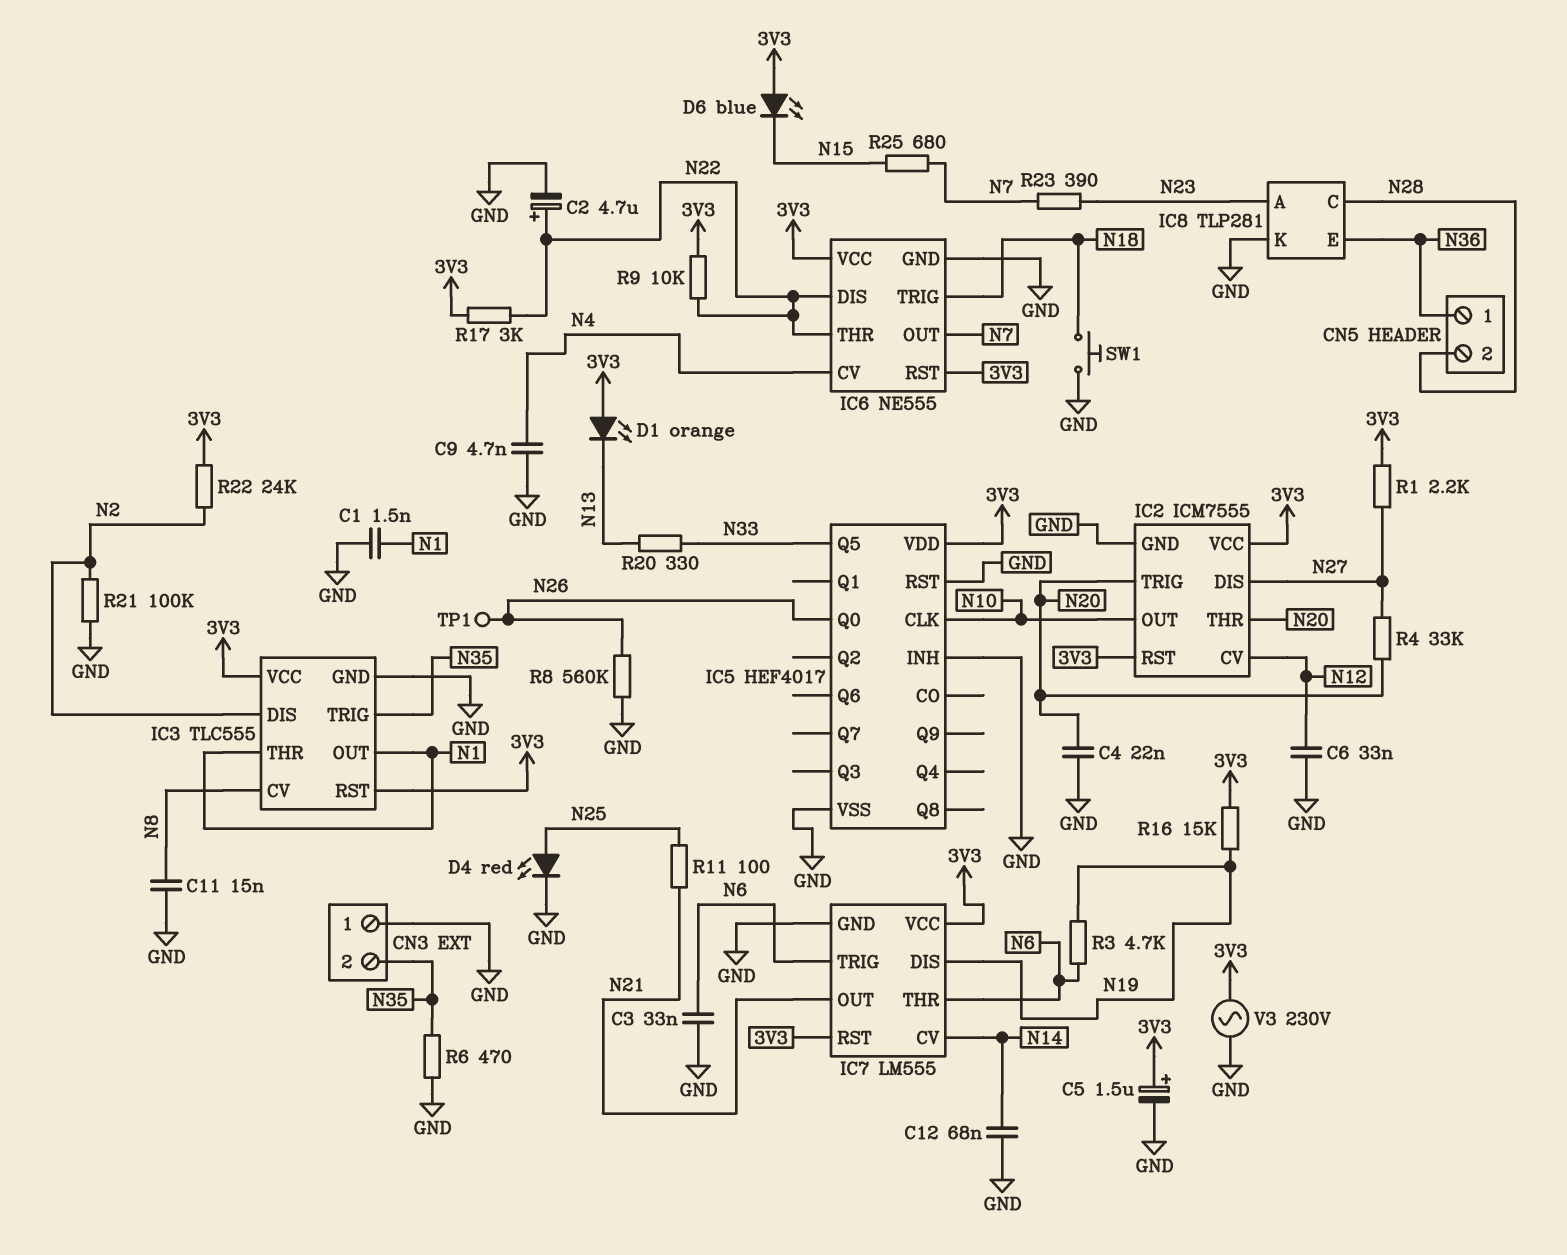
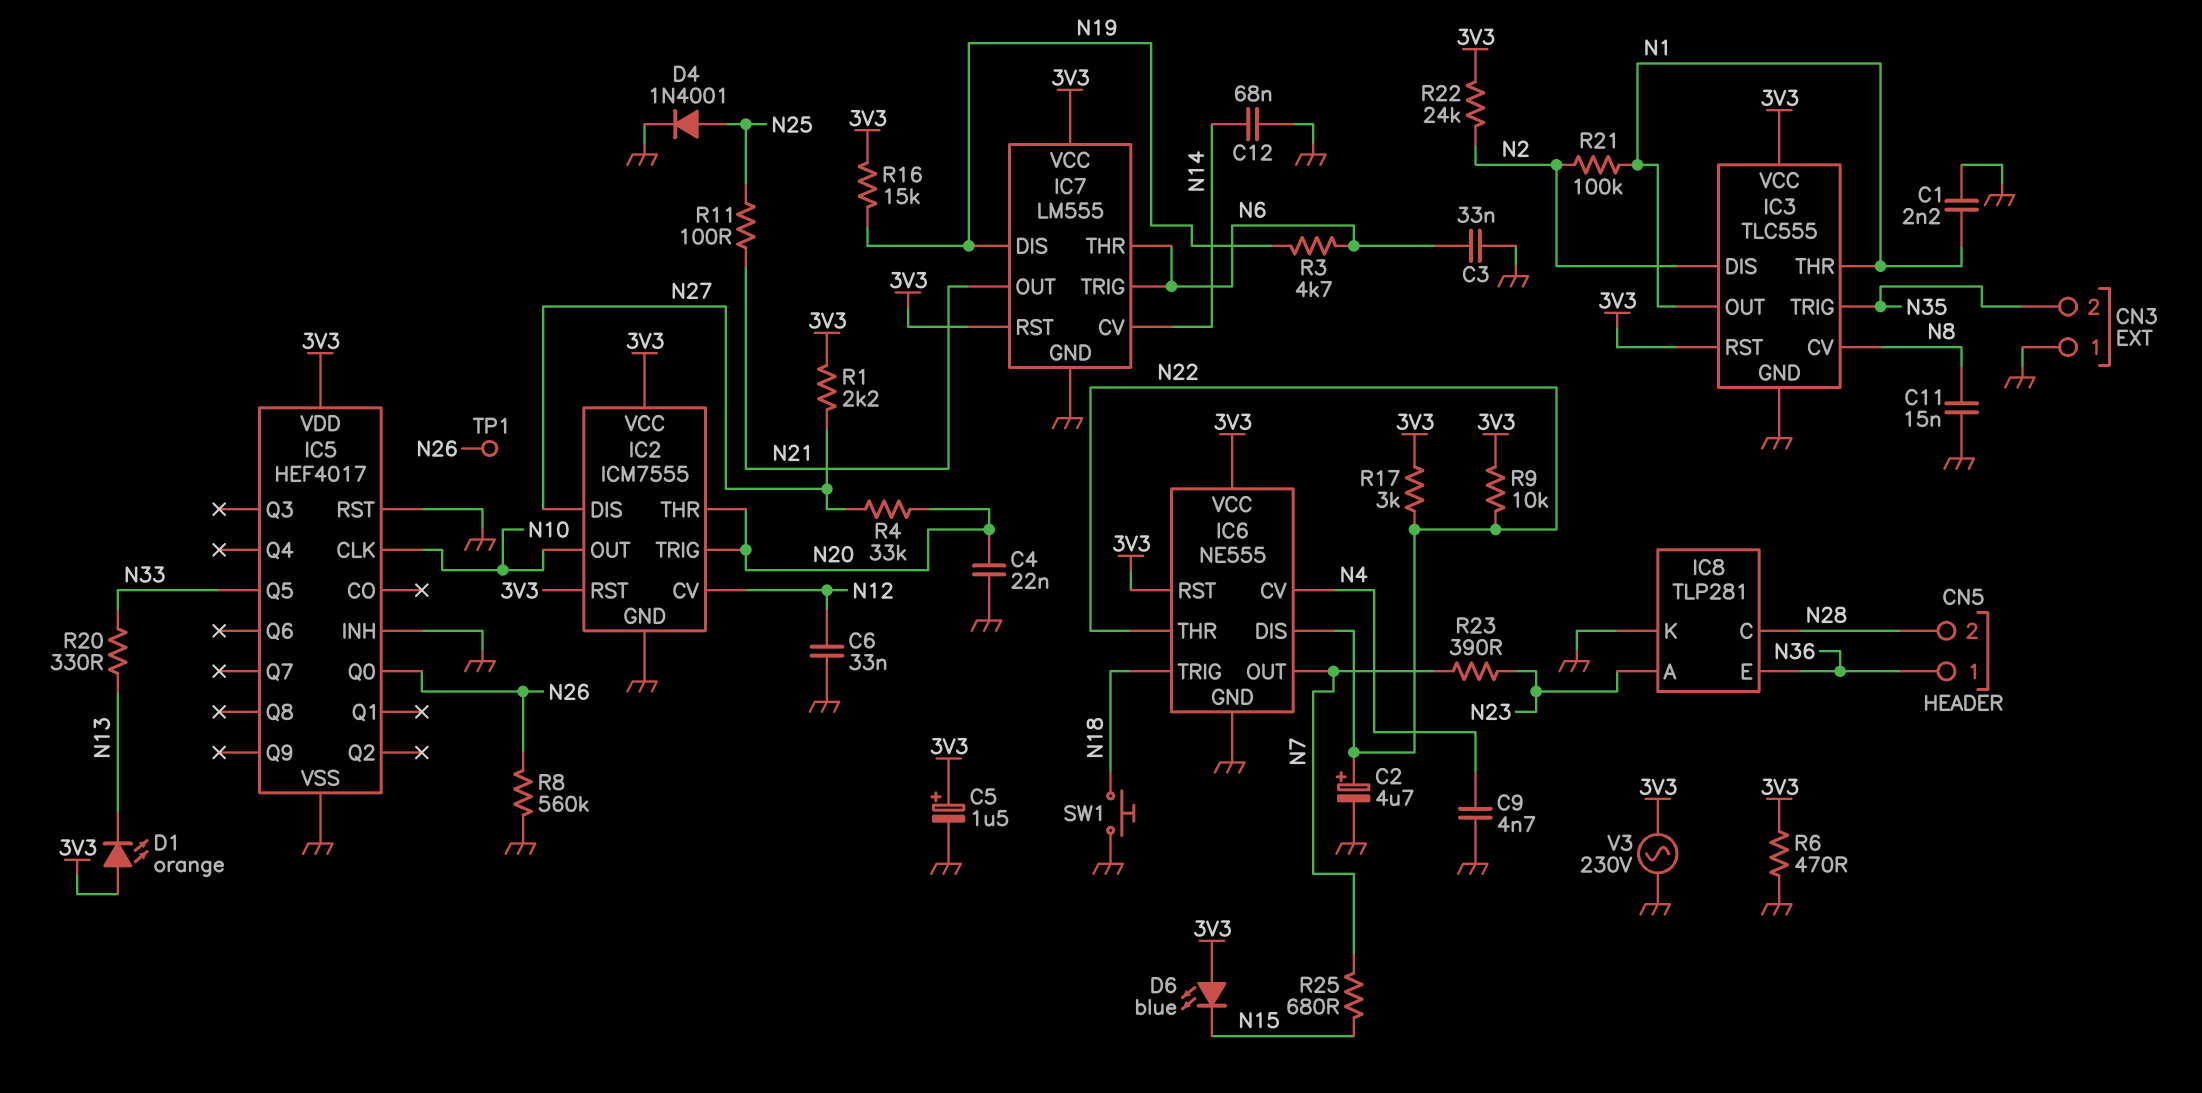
C1: 1.5nF (GND, N1) -> 2.2nF (GND, N1)
D4: LED red (A N25, K GND) -> diode 1N4001 (A N25, K GND)
R6: 470 (GND, N35) -> 470 (3V3, GND)
R21: 100k (GND, N2) -> 100k (N1, N2)

